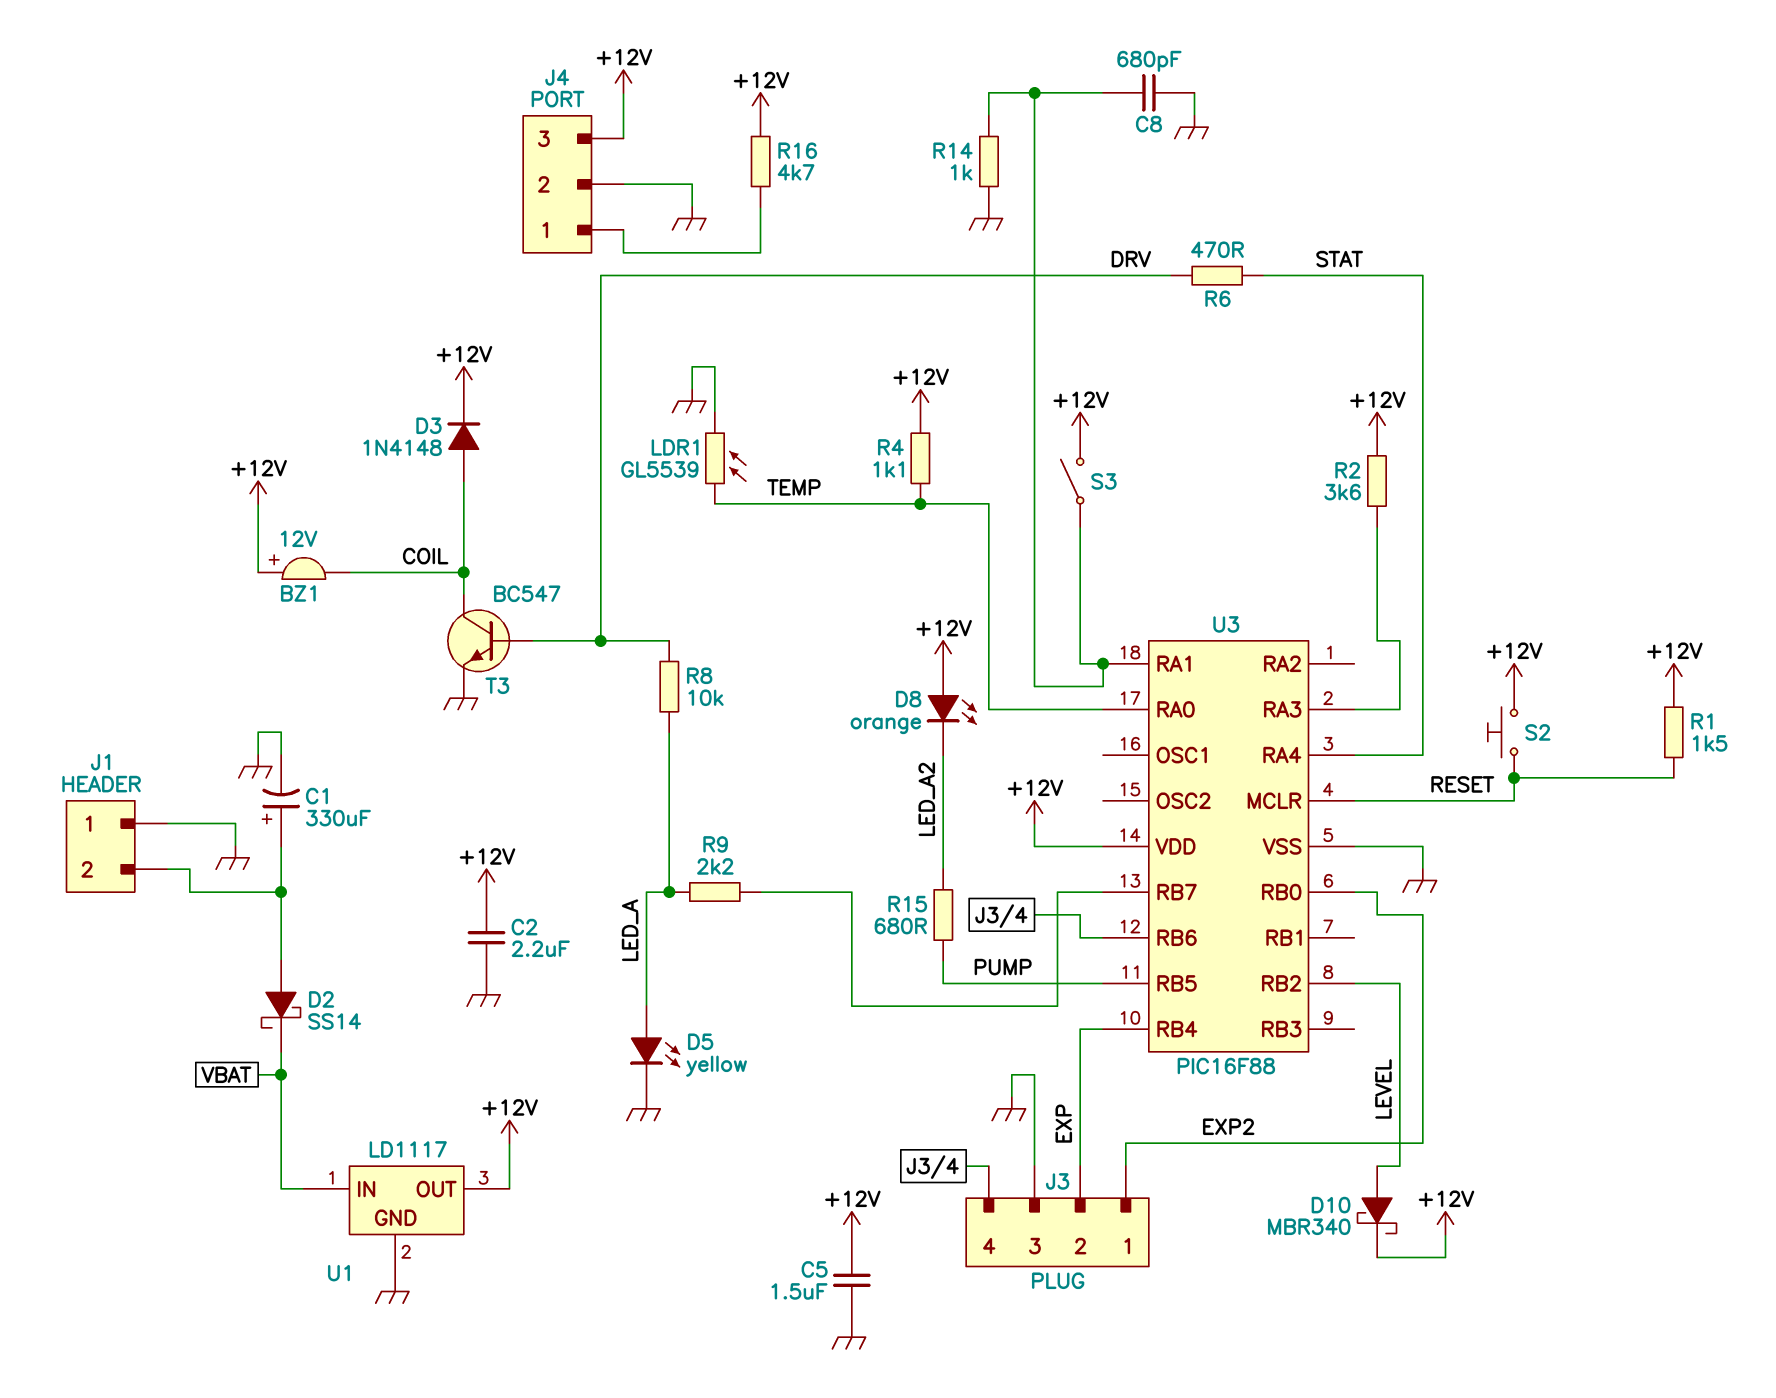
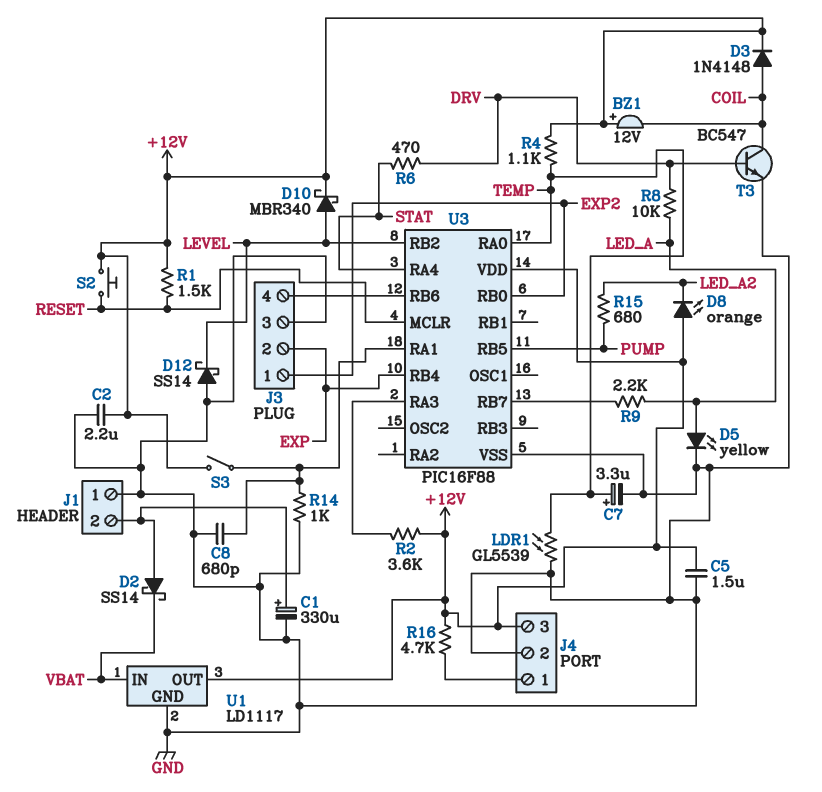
C7: none -> 3.3uF (plus TEMP, minus GND)
D12: none -> schottky SS14 (A GND, K LEVEL)

